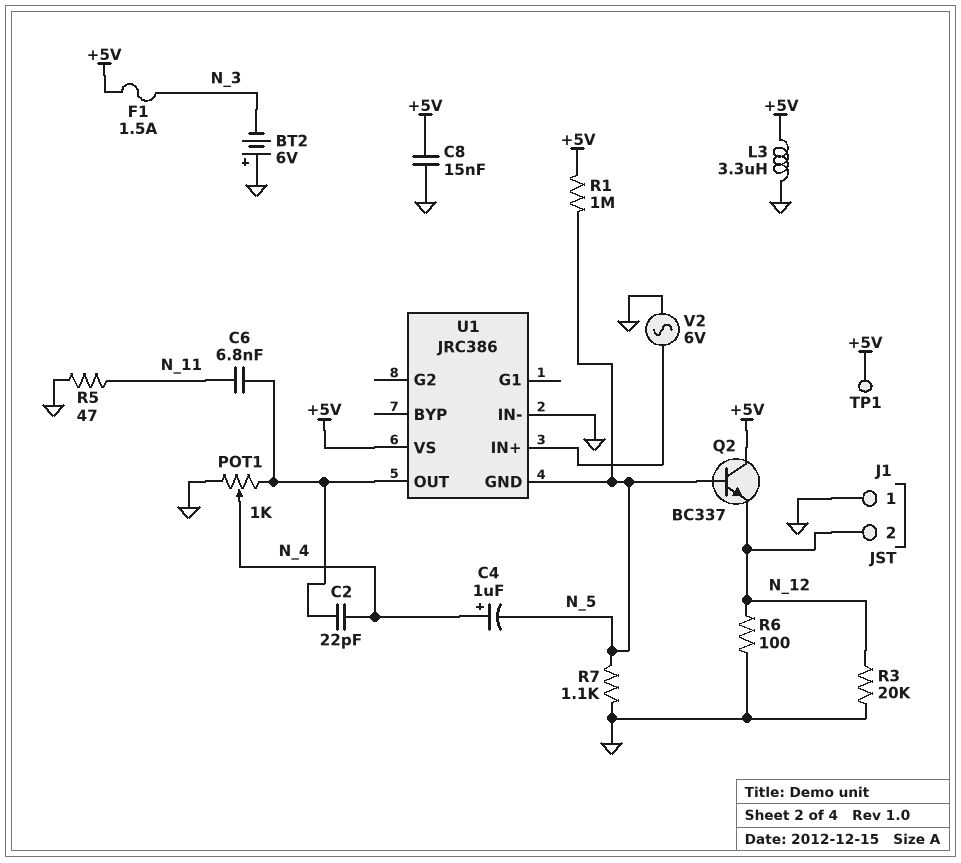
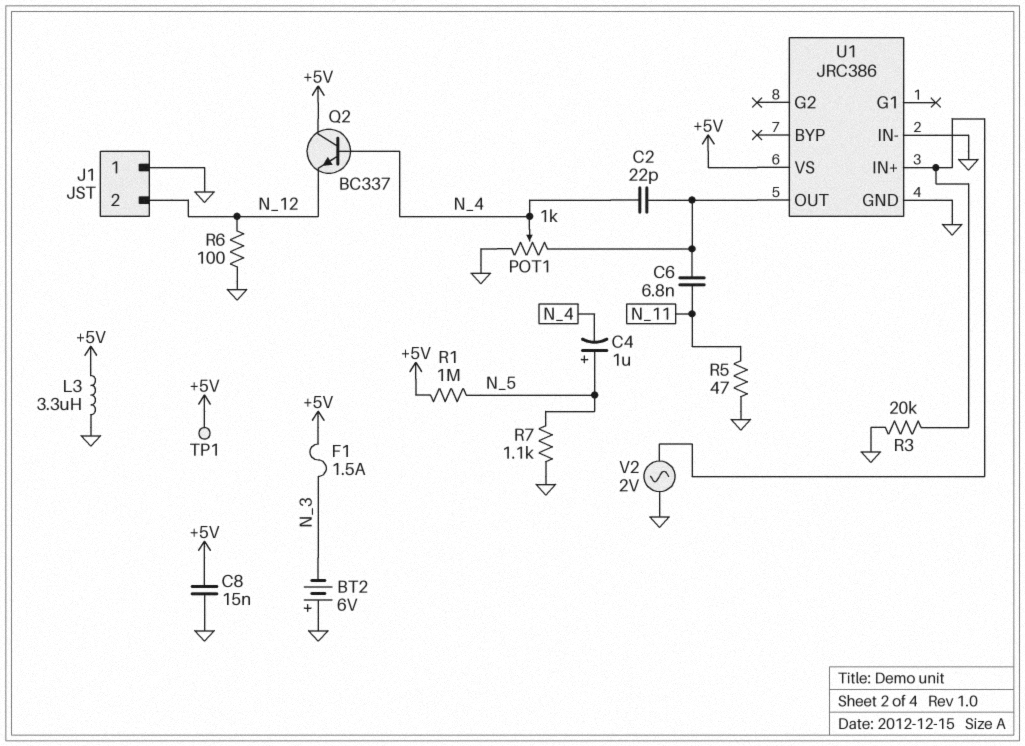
C4: 1uF (plus N_4, minus N_5) -> 1uF (plus N_5, minus N_4)
Q2: NPN BC337 (B N_5, C +5V, E N_12) -> NPN BC337 (B N_4, C +5V, E N_12)
R3: 20k (GND, N_12) -> 20k (GND, U1/IN+)
U1 pin GND: N_5 -> GND
V2: AC 6V (GND, U1/IN+) -> AC 2V (GND, U1/IN+)

